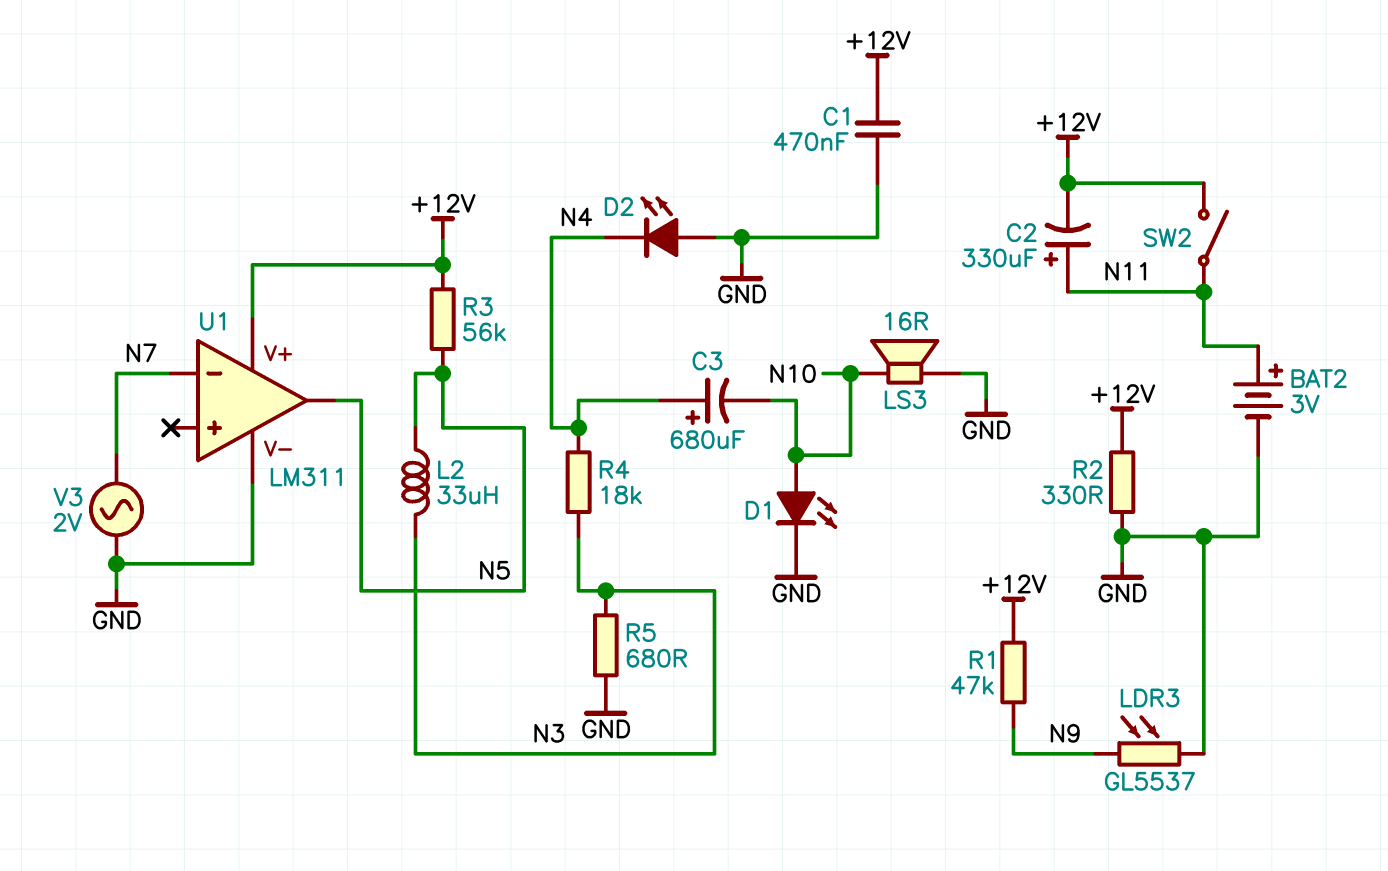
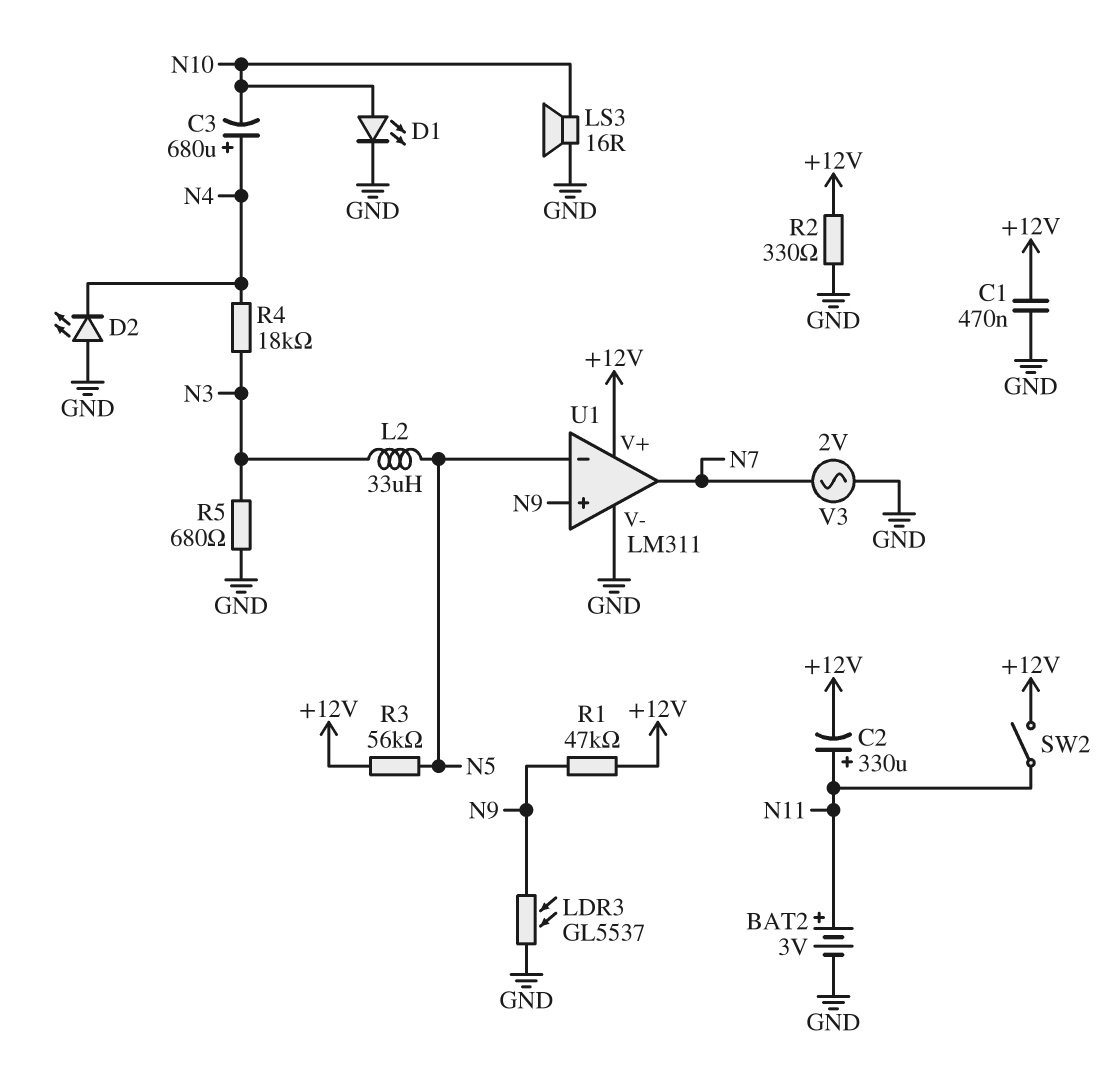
U1 pin in+: none -> N9
U1 pin in-: N7 -> N5
U1 pin out: N5 -> N7

